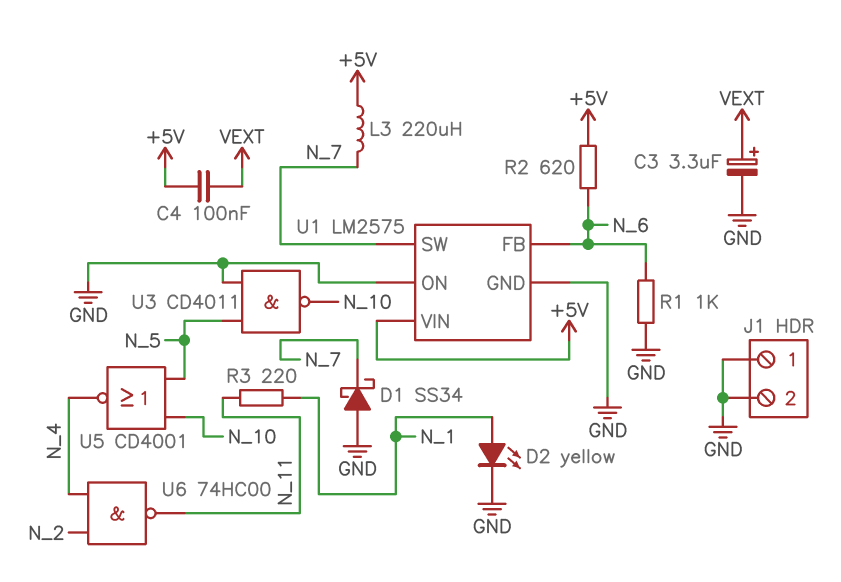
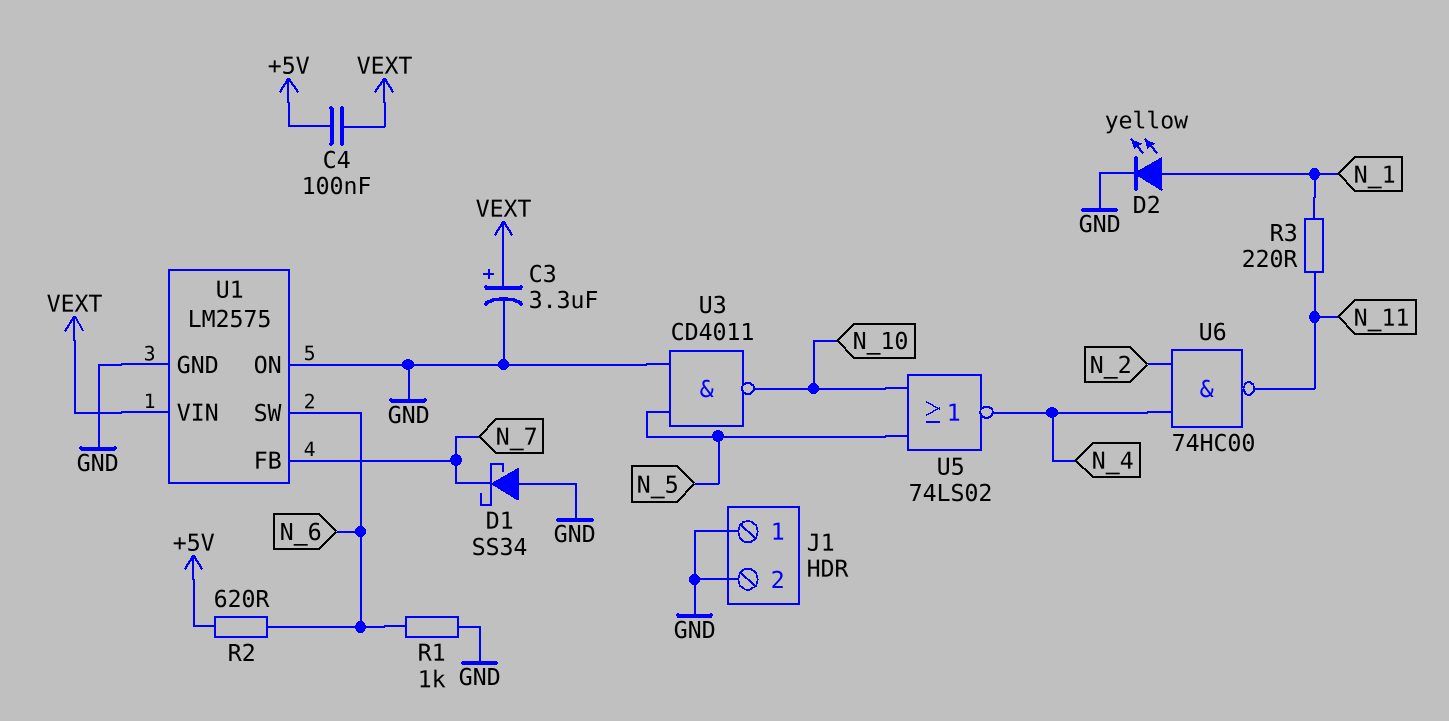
L3: 220uH (+5V, N_7) -> none
U1 pin FB: N_6 -> N_7
U1 pin SW: N_7 -> N_6
U1 pin VIN: +5V -> VEXT
U5: NOR CD4001 (in N_5, in N_10, out N_4) -> NOR 74LS02 (in N_5, in N_10, out N_4)

